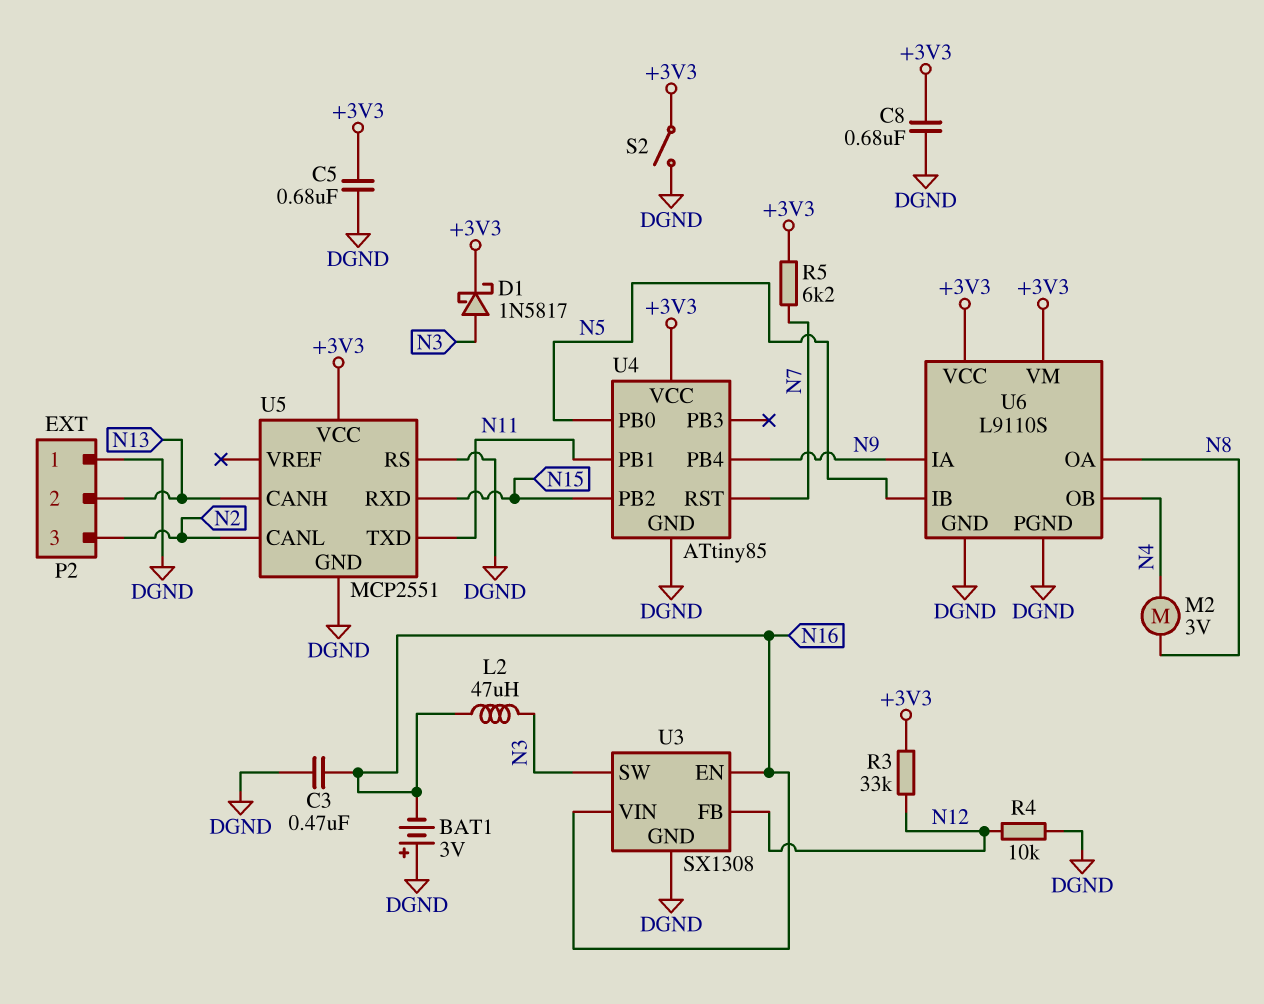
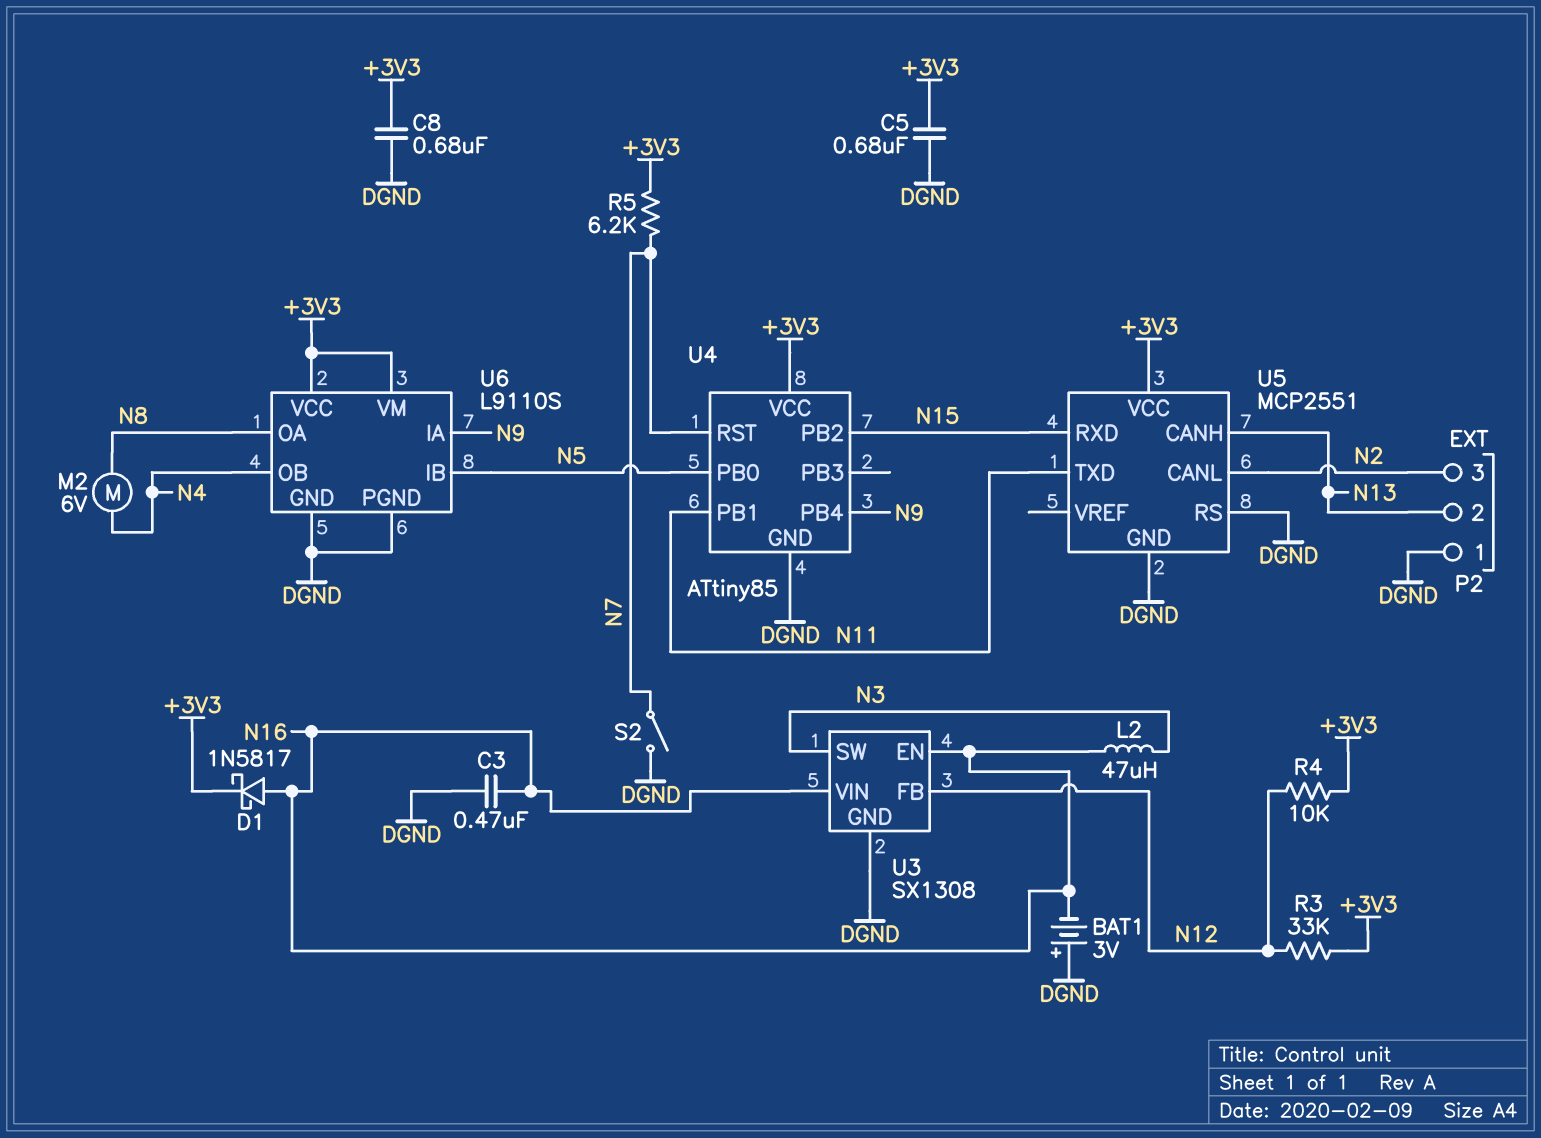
D1: schottky 1N5817 (A N3, K +3V3) -> schottky 1N5817 (A N16, K +3V3)
M2: motor 3V (N4, N8) -> motor 6V (N4, N8)
R4: 10k (DGND, N12) -> 10k (+3V3, N12)
S2: switch (+3V3, DGND) -> switch (DGND, N7)

